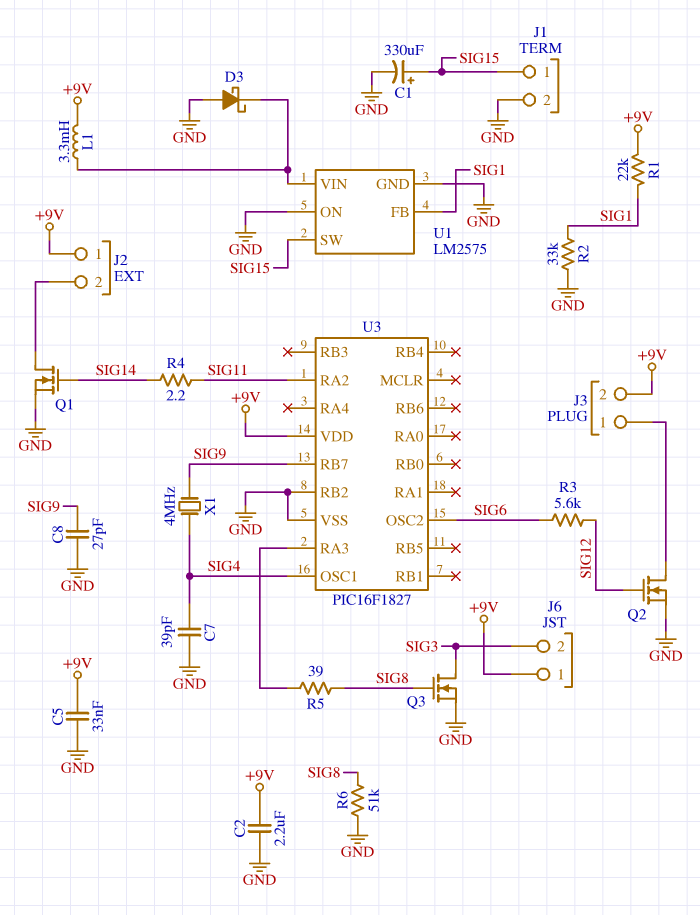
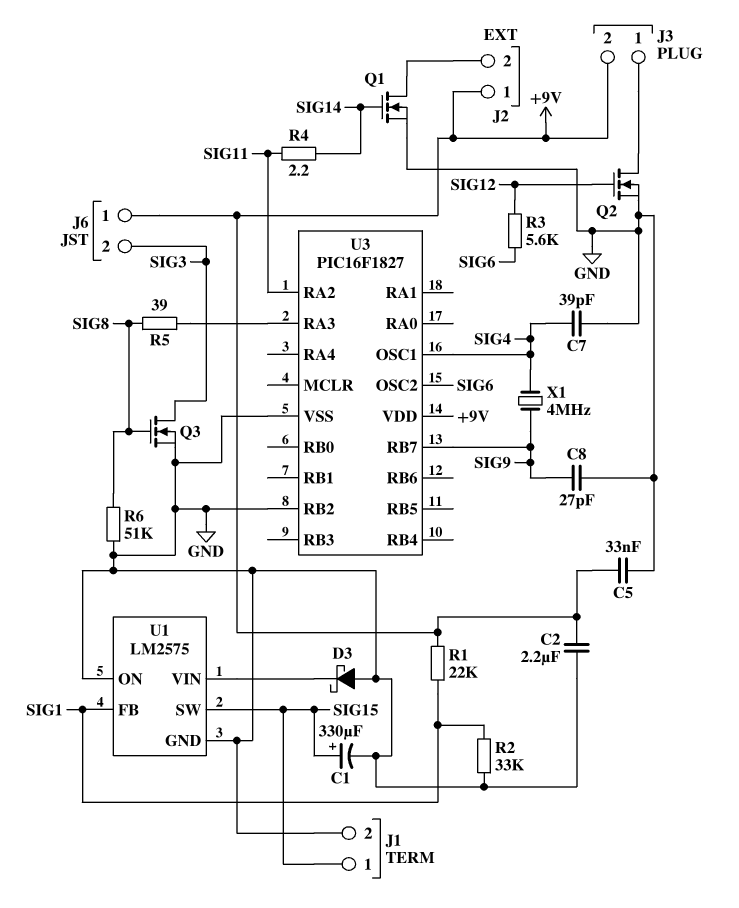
L1: 3.3mH (+9V, U1/VIN) -> none

